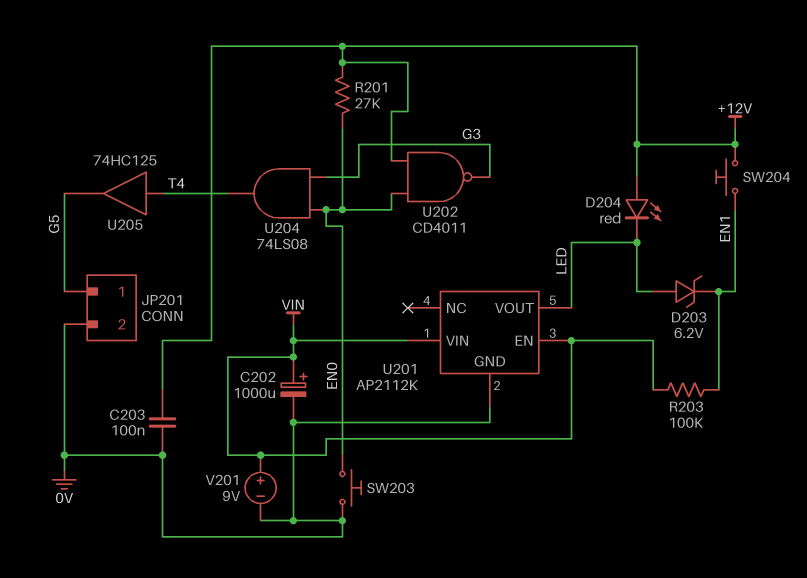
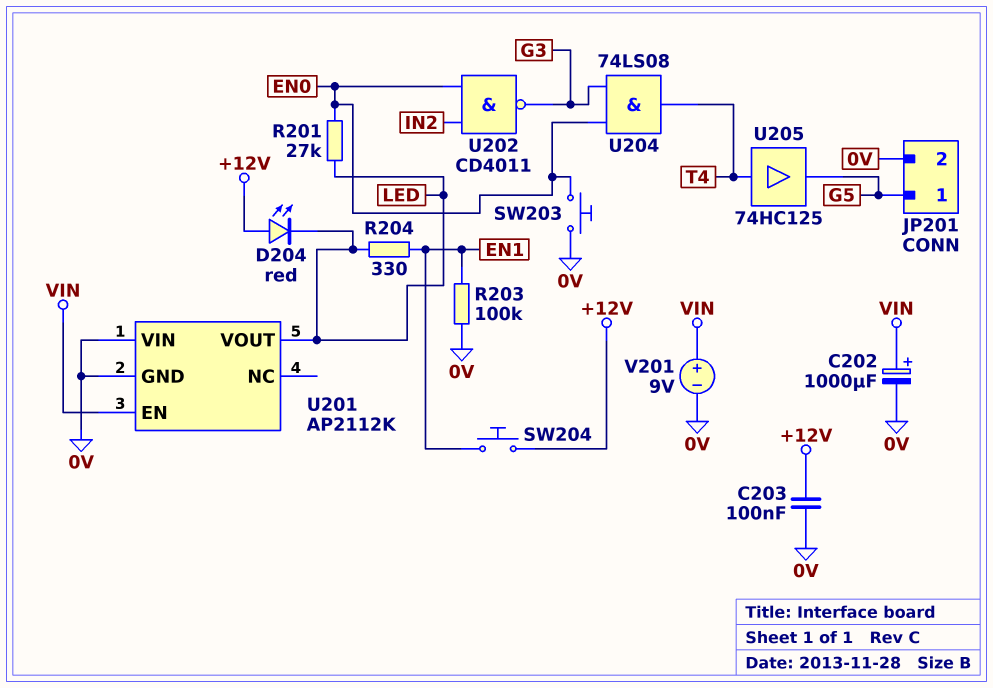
D203: zener 6.2V (A LED, K EN1) -> none
R201: 27k (+12V, EN0) -> 27k (EN0, LED)
R203: 100k (EN1, VIN) -> 100k (0V, EN1)
R204: none -> 330 (EN1, LED)
U201 pin VIN: VIN -> 0V
U202: NAND CD4011 (in +12V, in EN0, out G3) -> NAND CD4011 (in EN0, in IN2, out G3)

